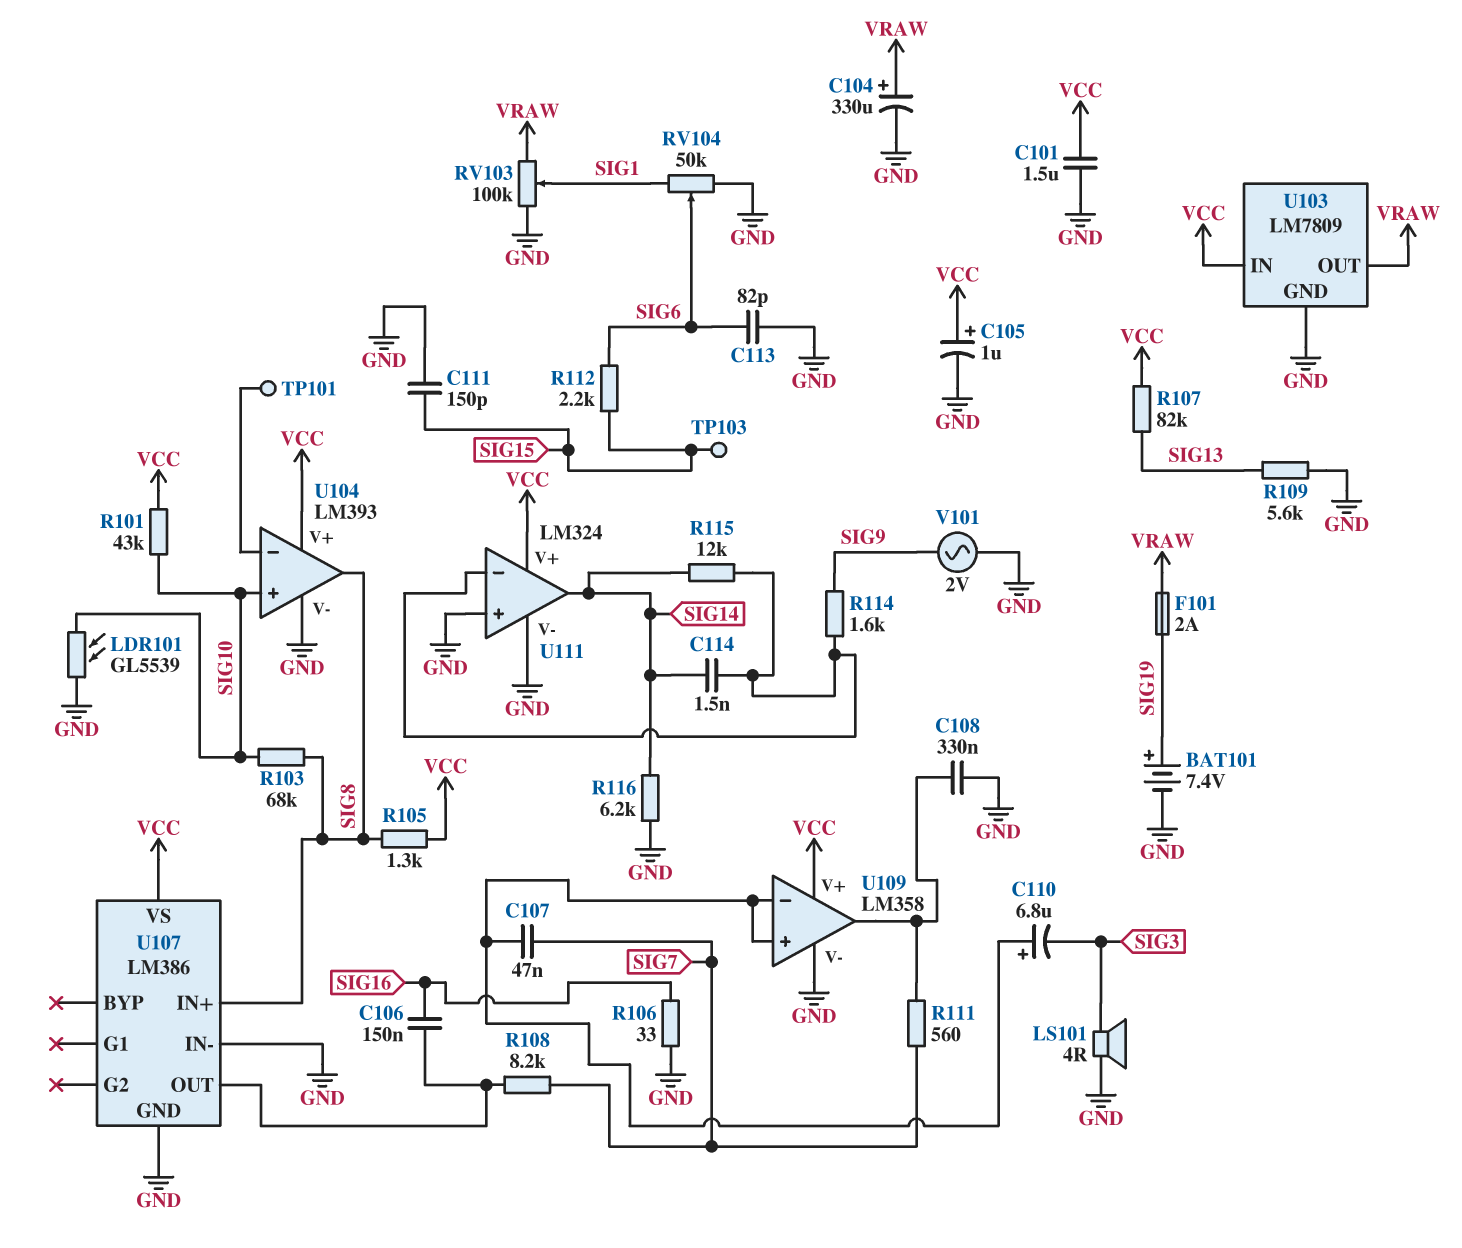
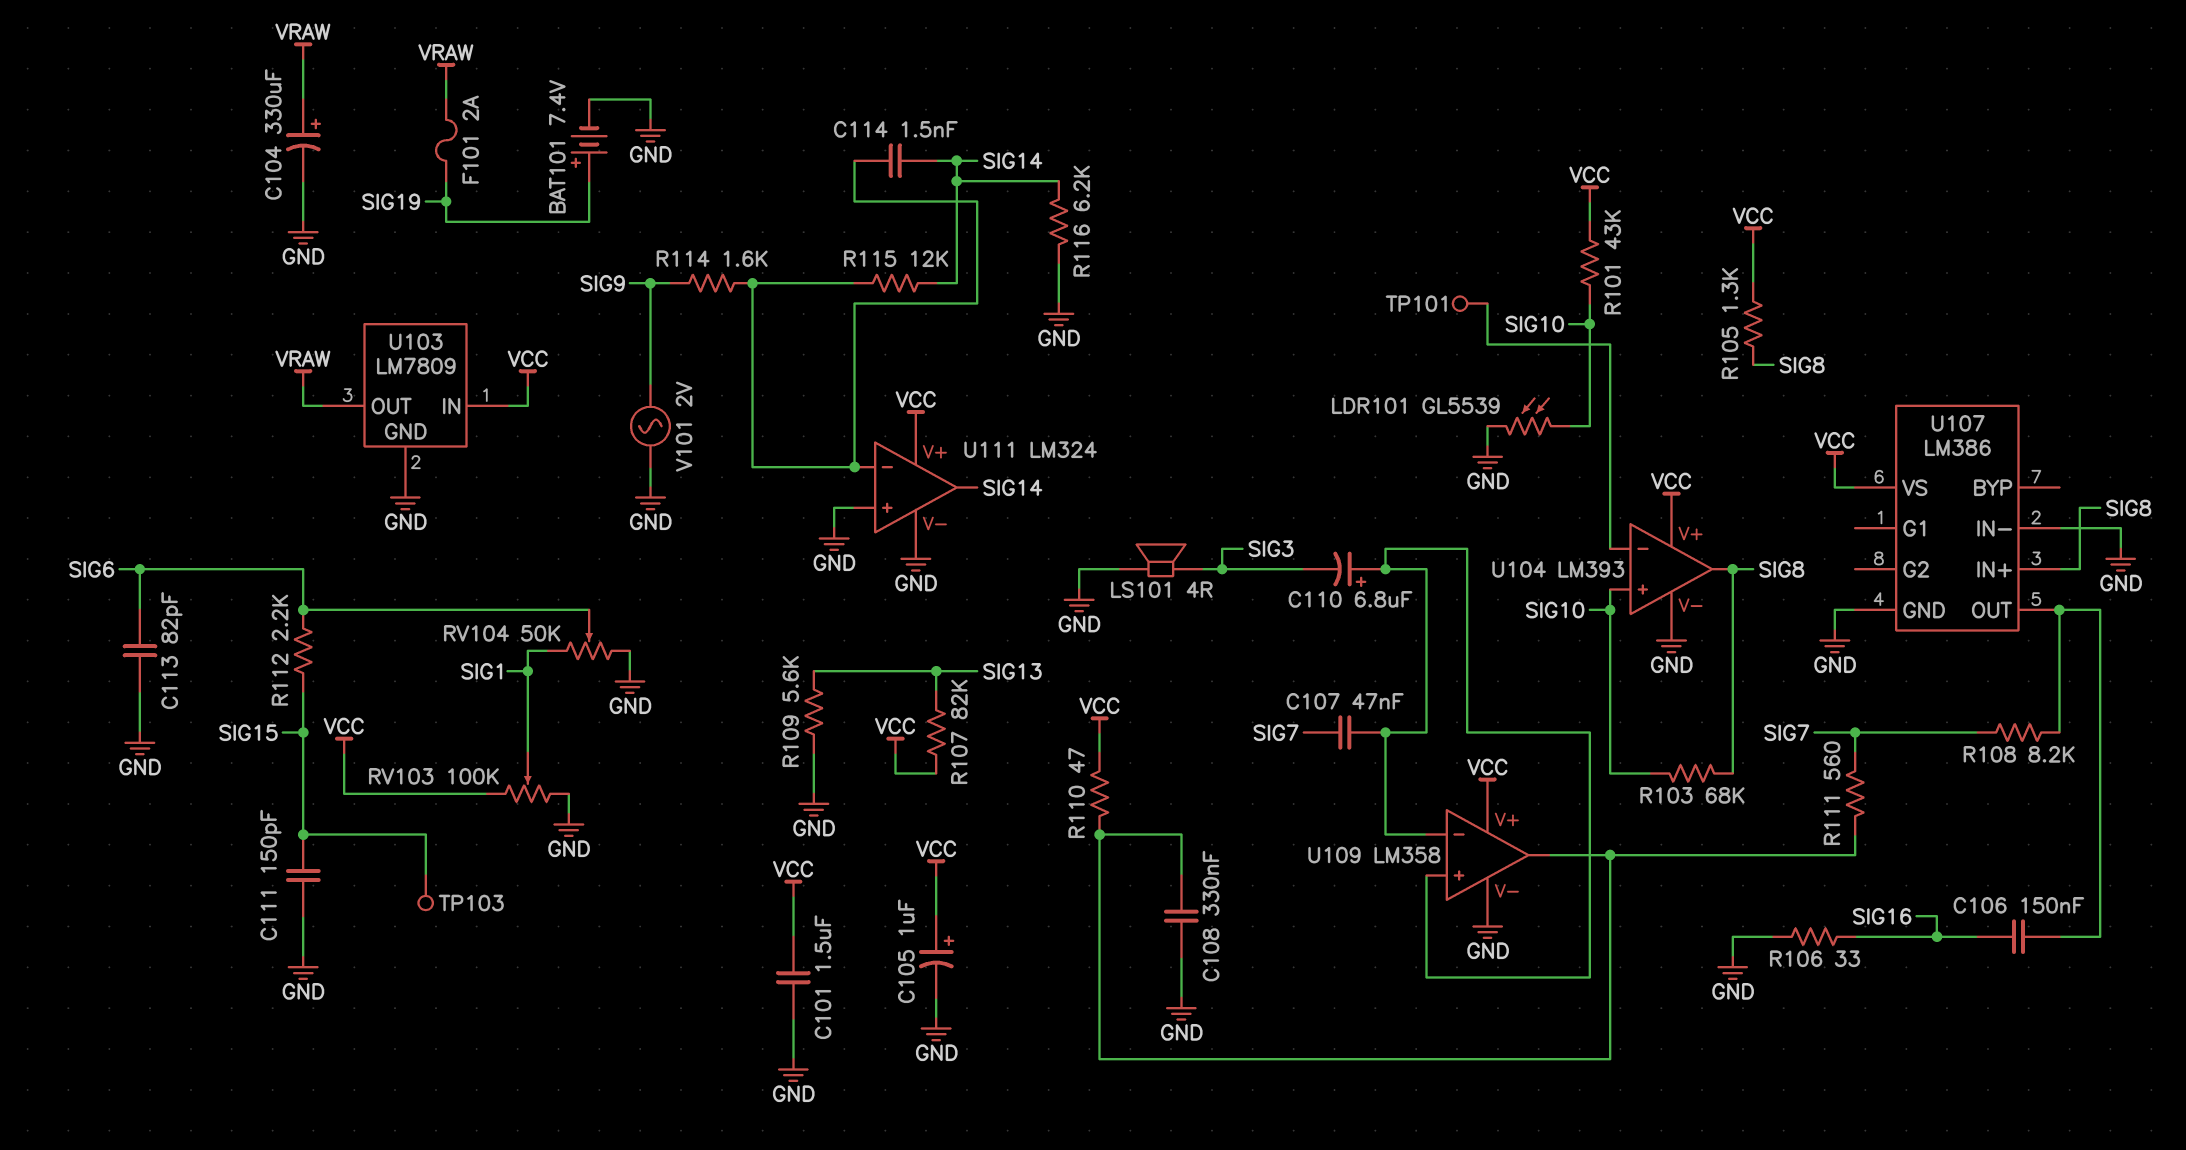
R110: none -> 47 (U109/out, VCC)
RV103: 100k (GND, VRAW, wiper SIG1) -> 100k (GND, VCC, wiper SIG1)

